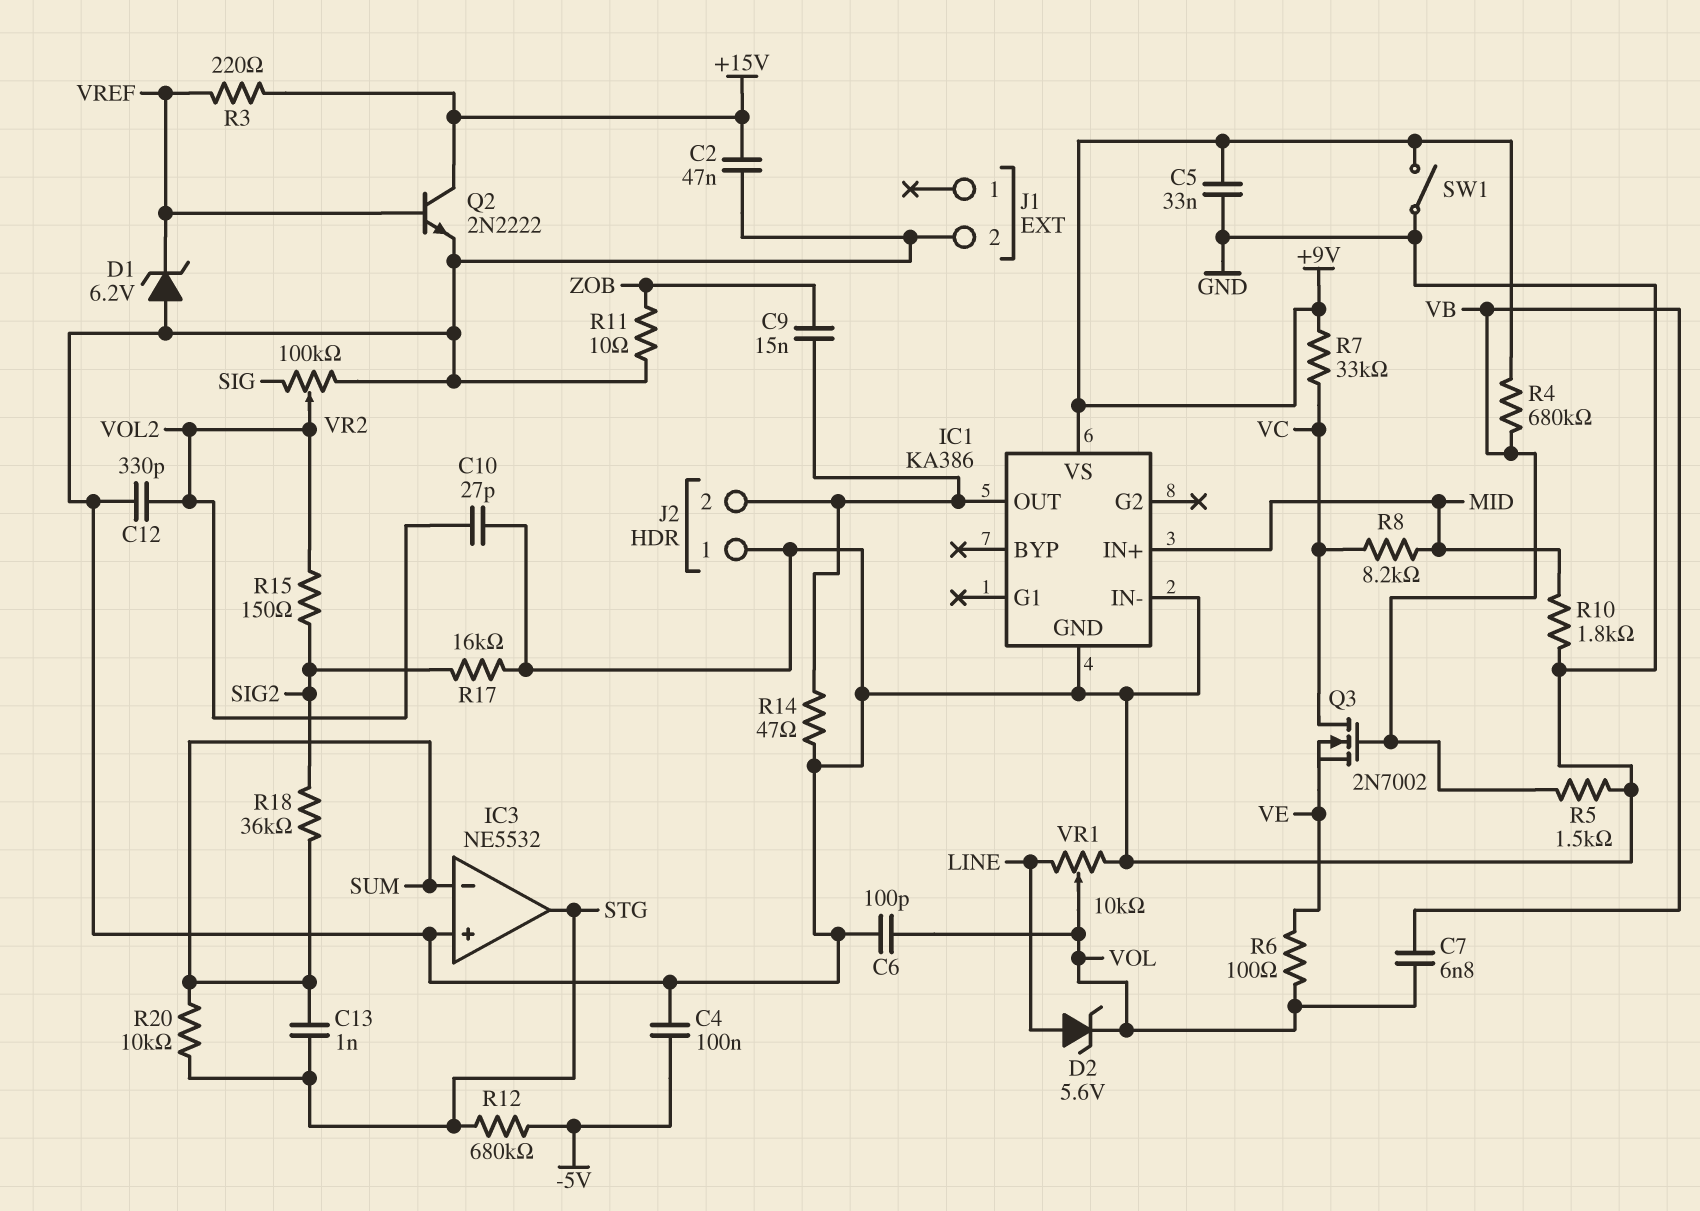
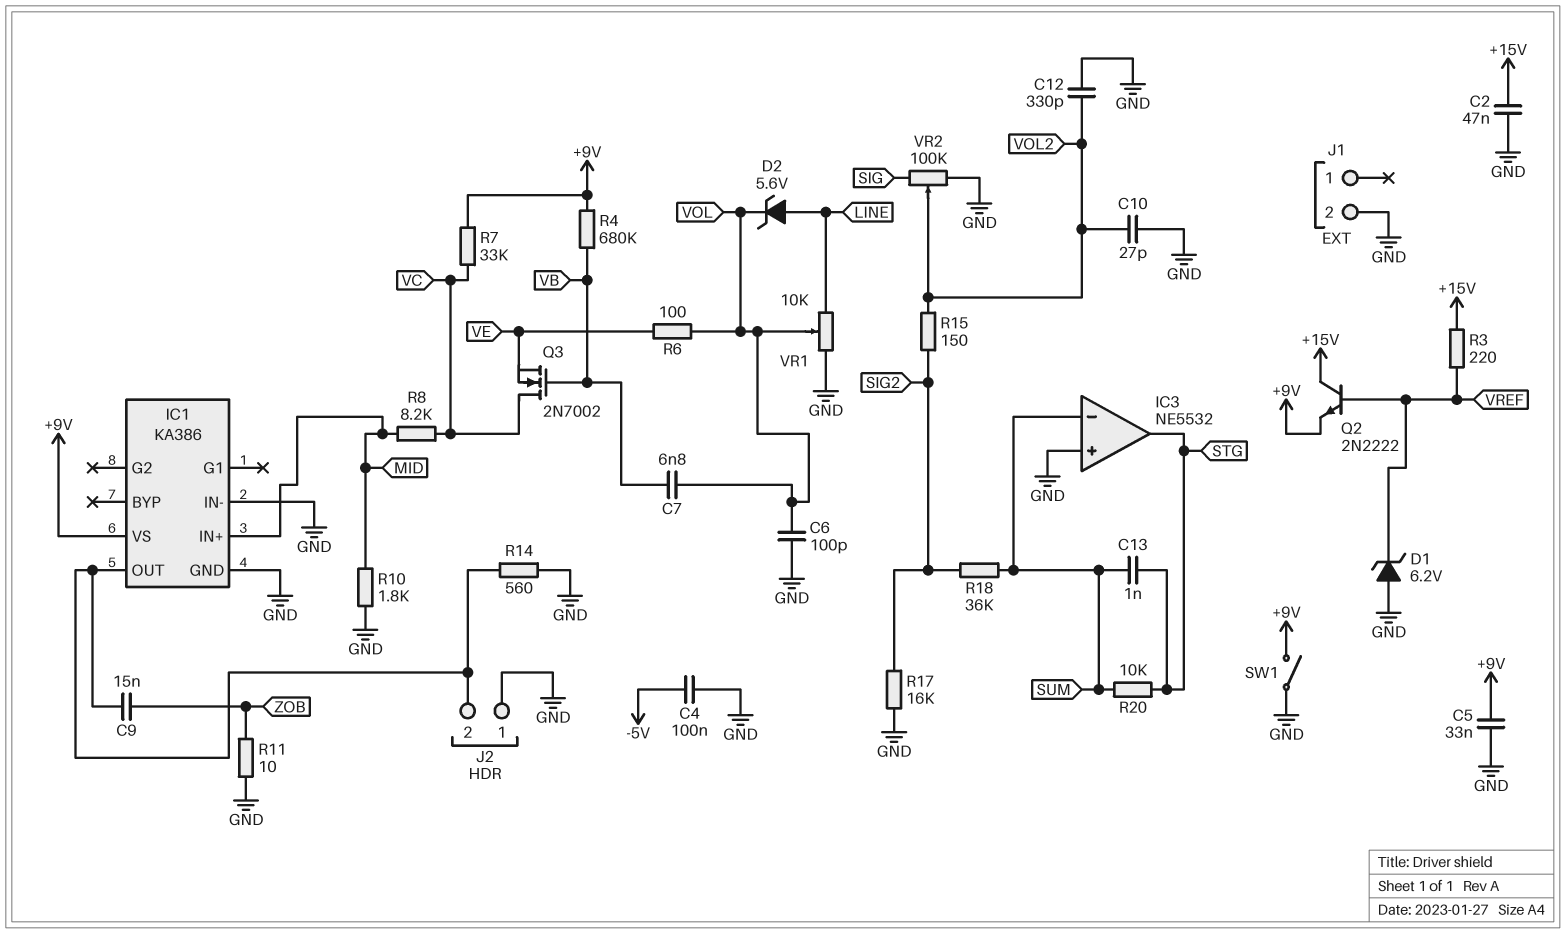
Q2: NPN 2N2222 (B VREF, C +15V, E GND) -> NPN 2N2222 (B VREF, C +15V, E +9V)
R5: 1.5k (GND, VB) -> none
R12: 680k (-5V, STG) -> none
R14: 47 (GND, IC1/OUT) -> 560 (GND, IC1/OUT)

